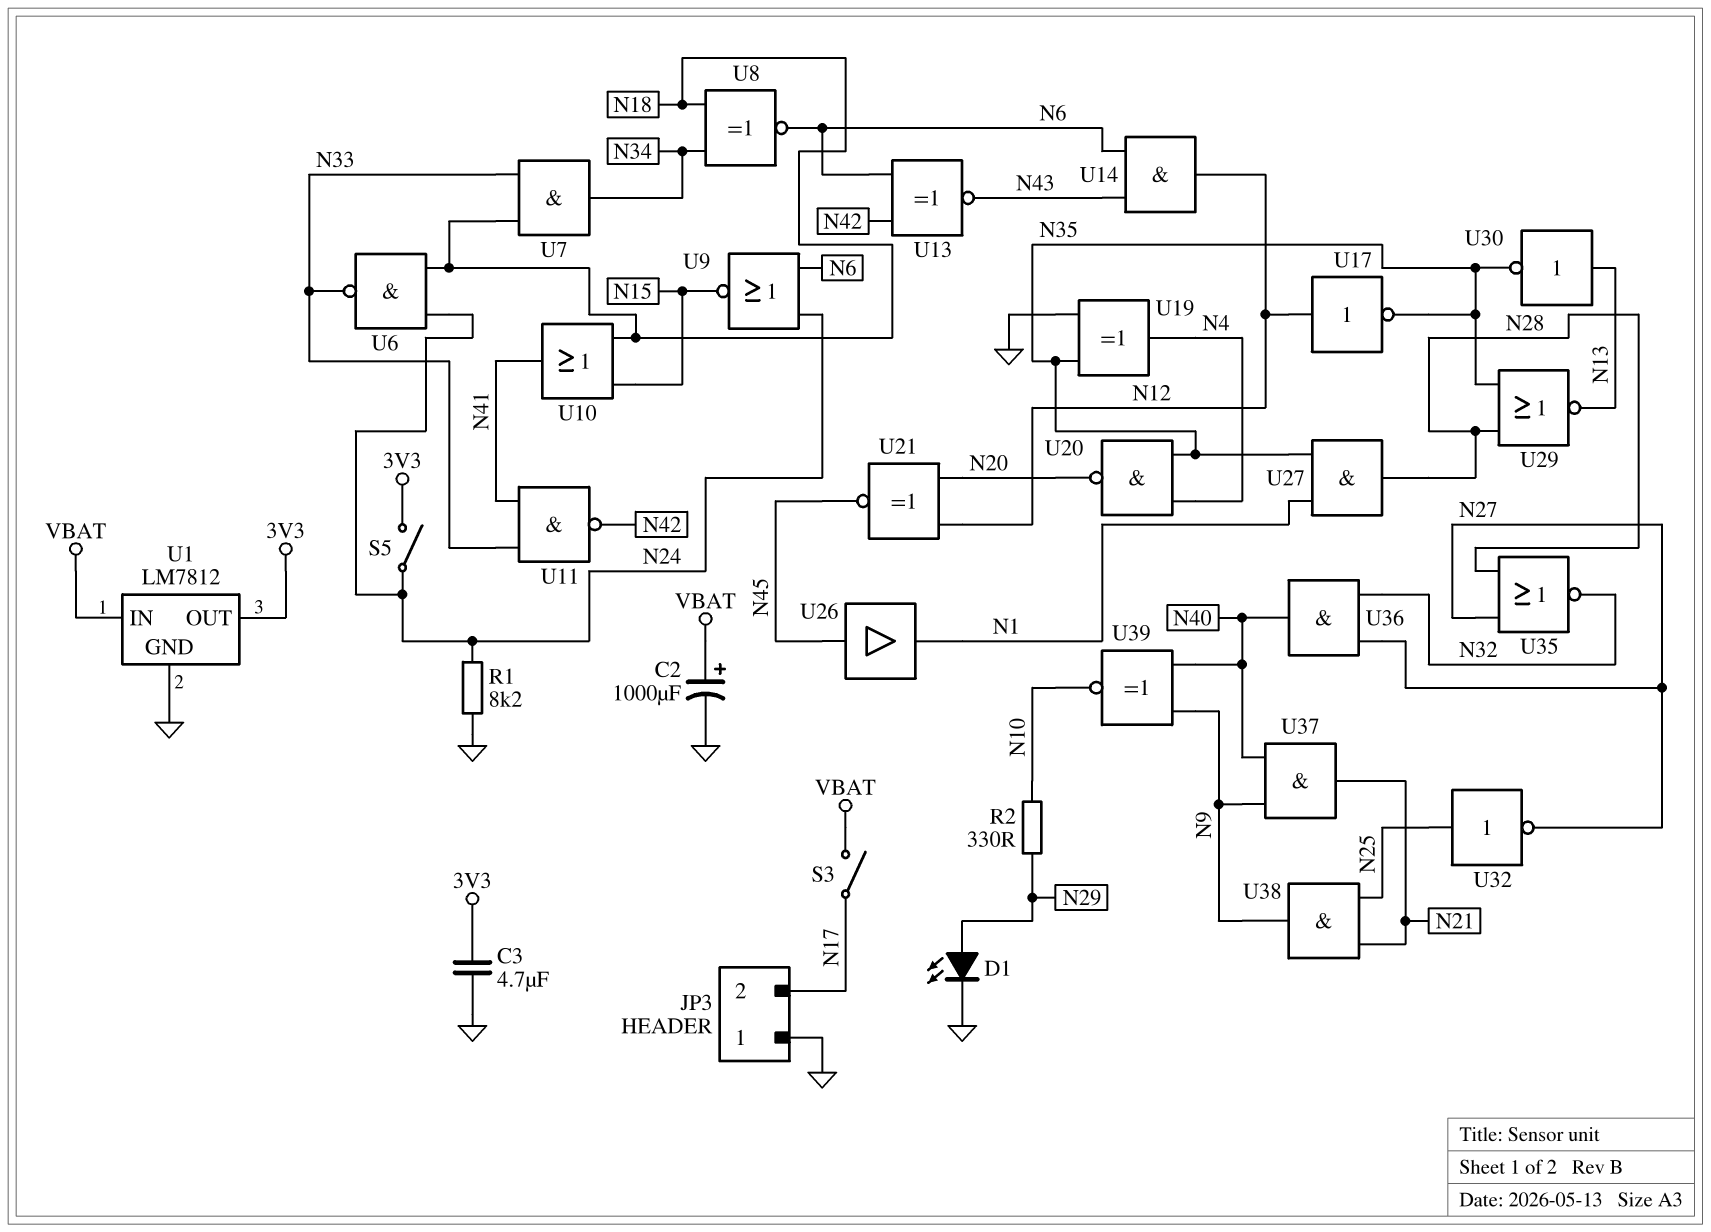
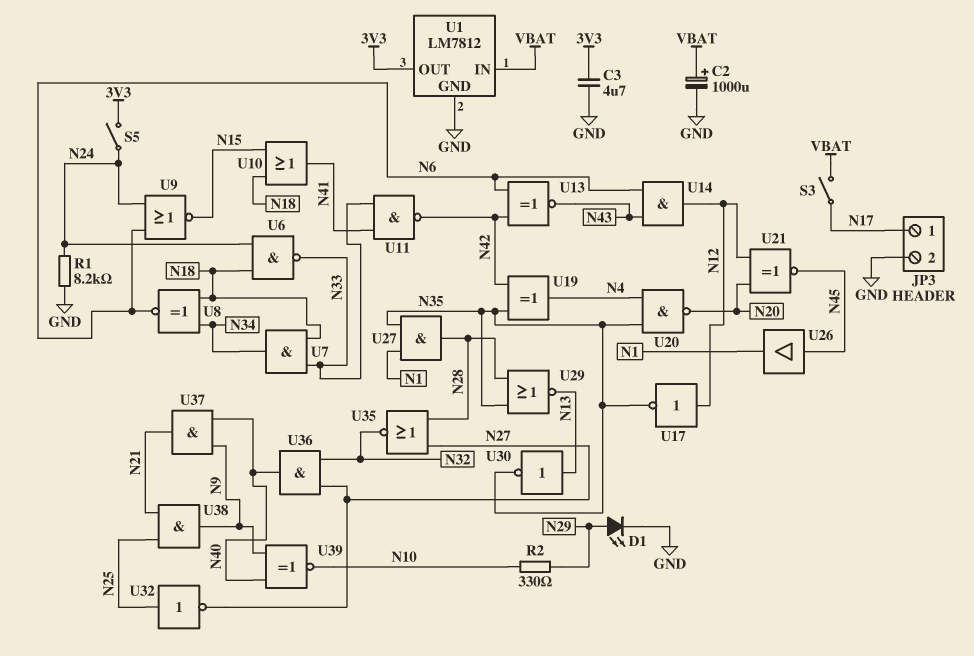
JP3 pin 1: GND -> N17
JP3 pin 2: N17 -> GND
U19: XOR (in GND, in N35, out N4) -> XOR (in N35, in N42, out N4)

